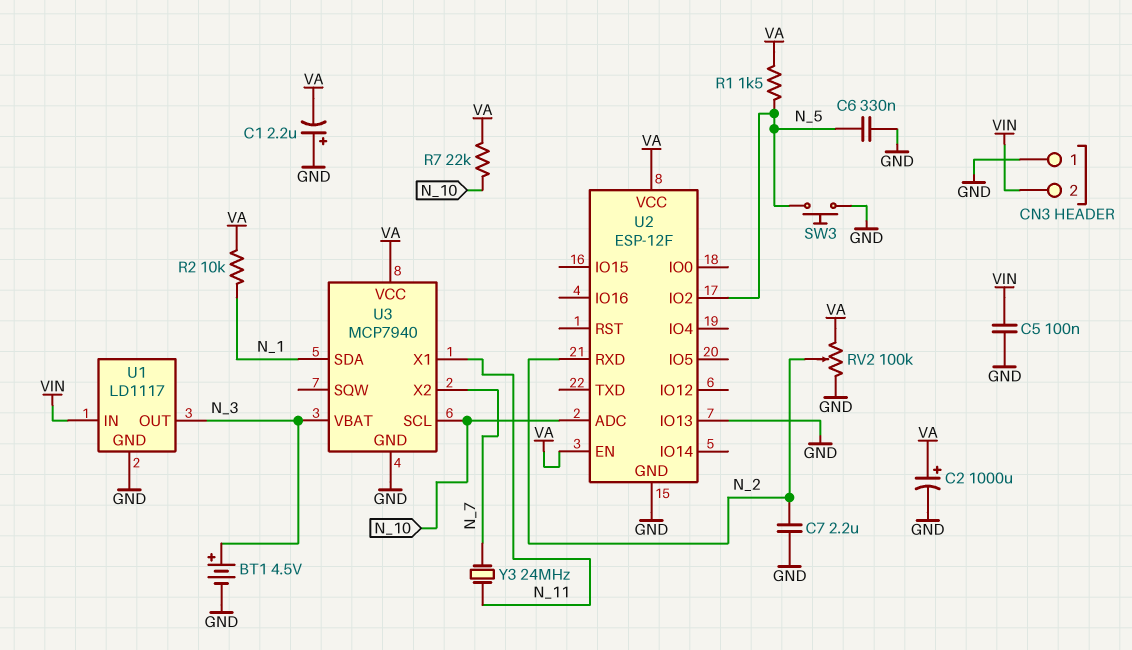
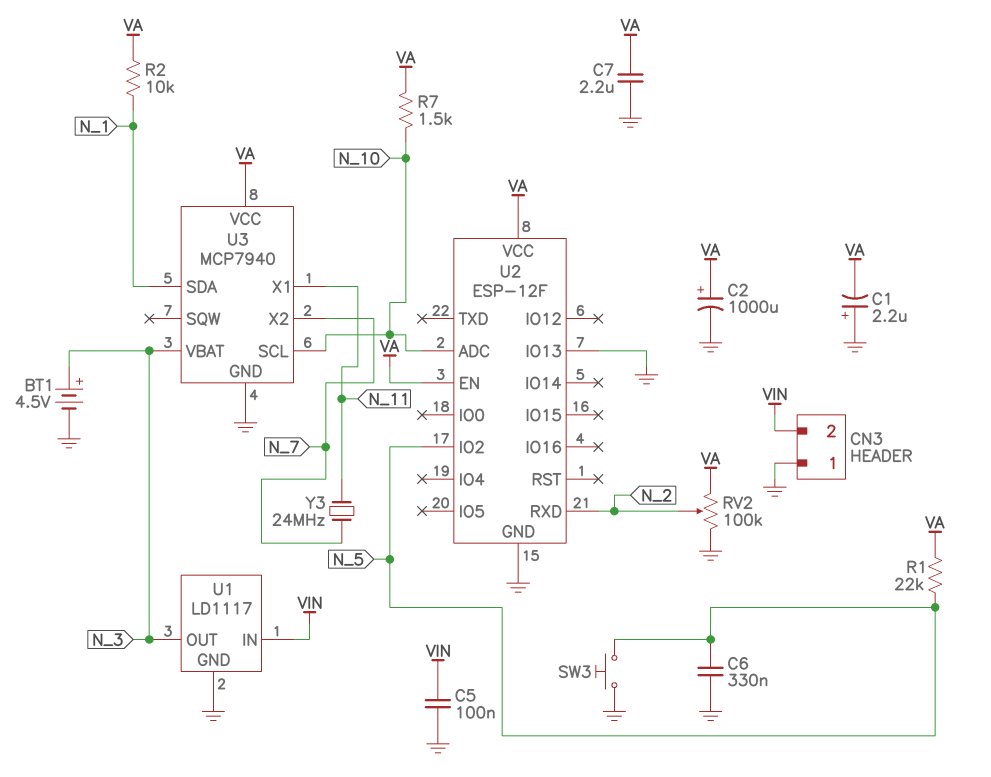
C7: 2.2uF (GND, N_2) -> 2.2uF (GND, VA)
R1: 1.5k (N_5, VA) -> 22k (N_5, VA)
R7: 22k (N_10, VA) -> 1.5k (N_10, VA)

